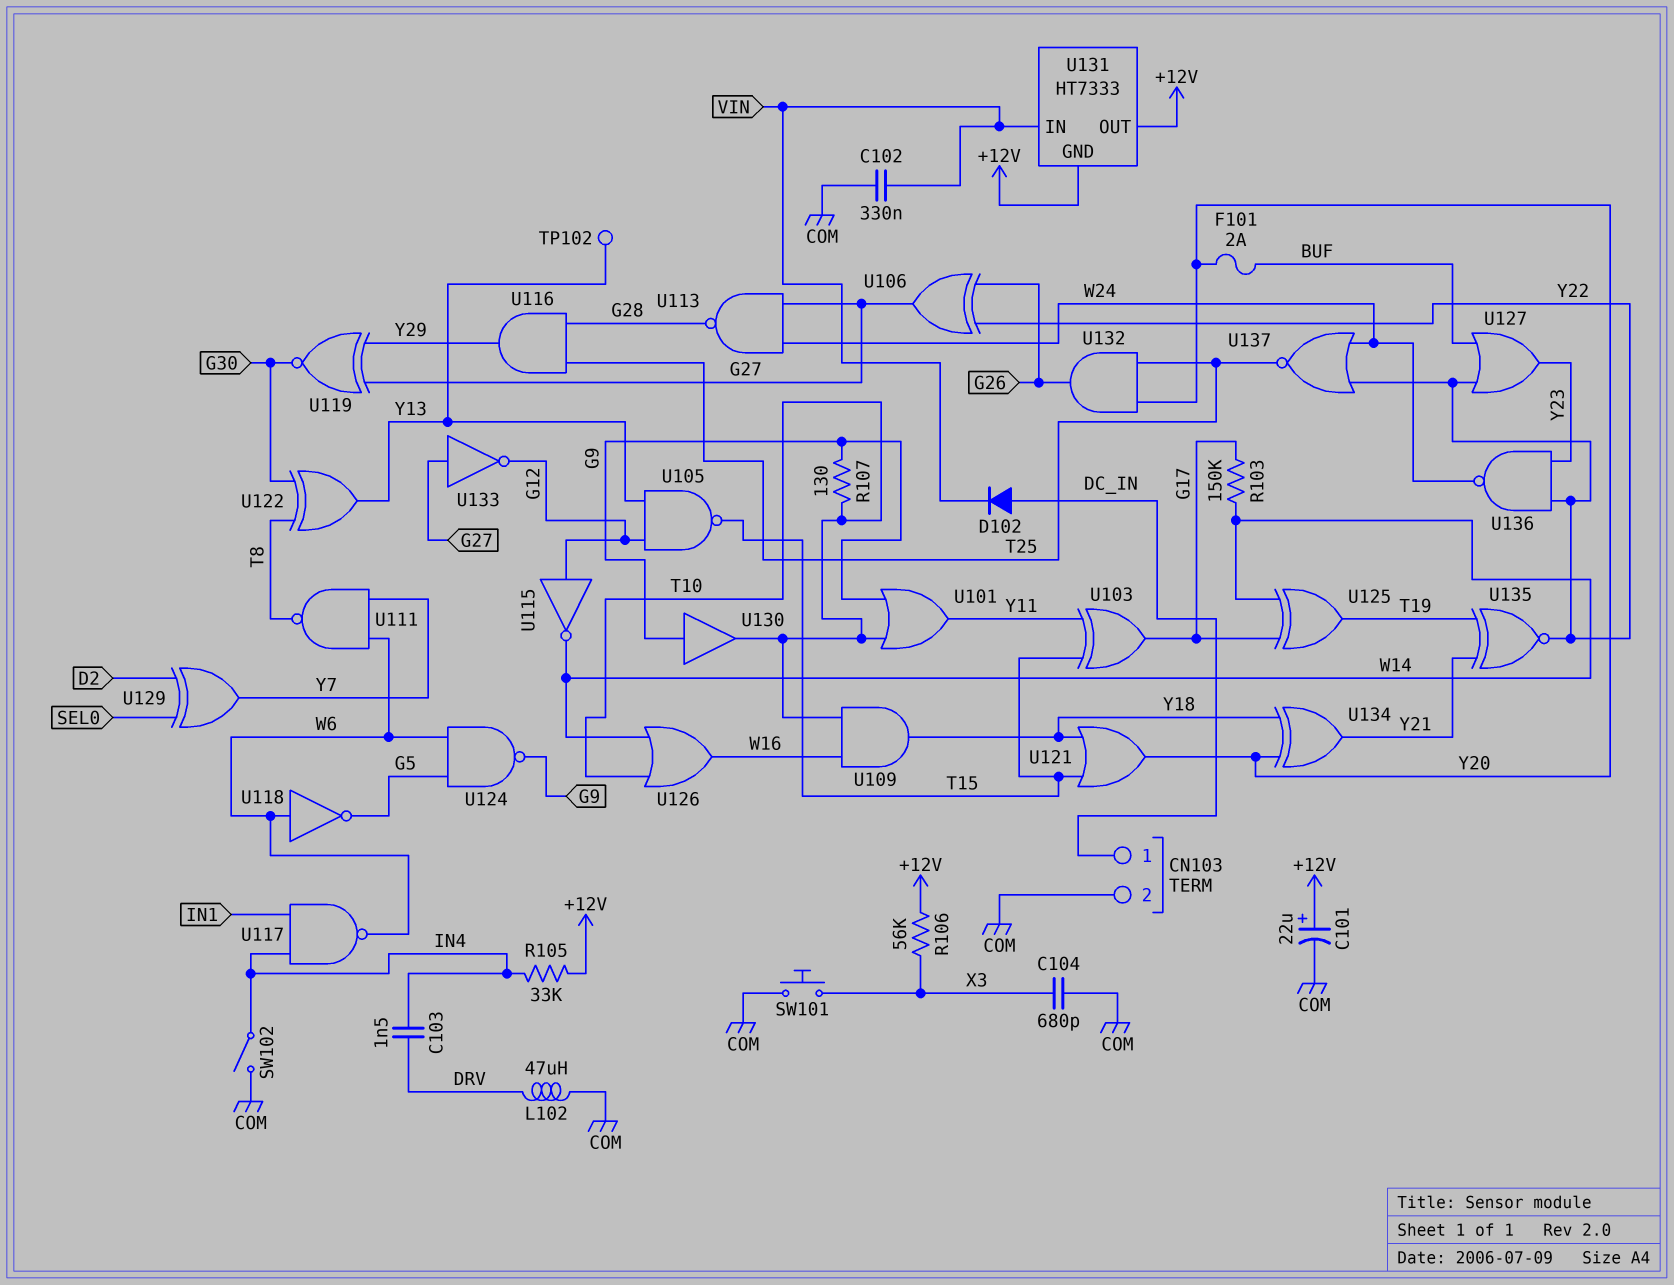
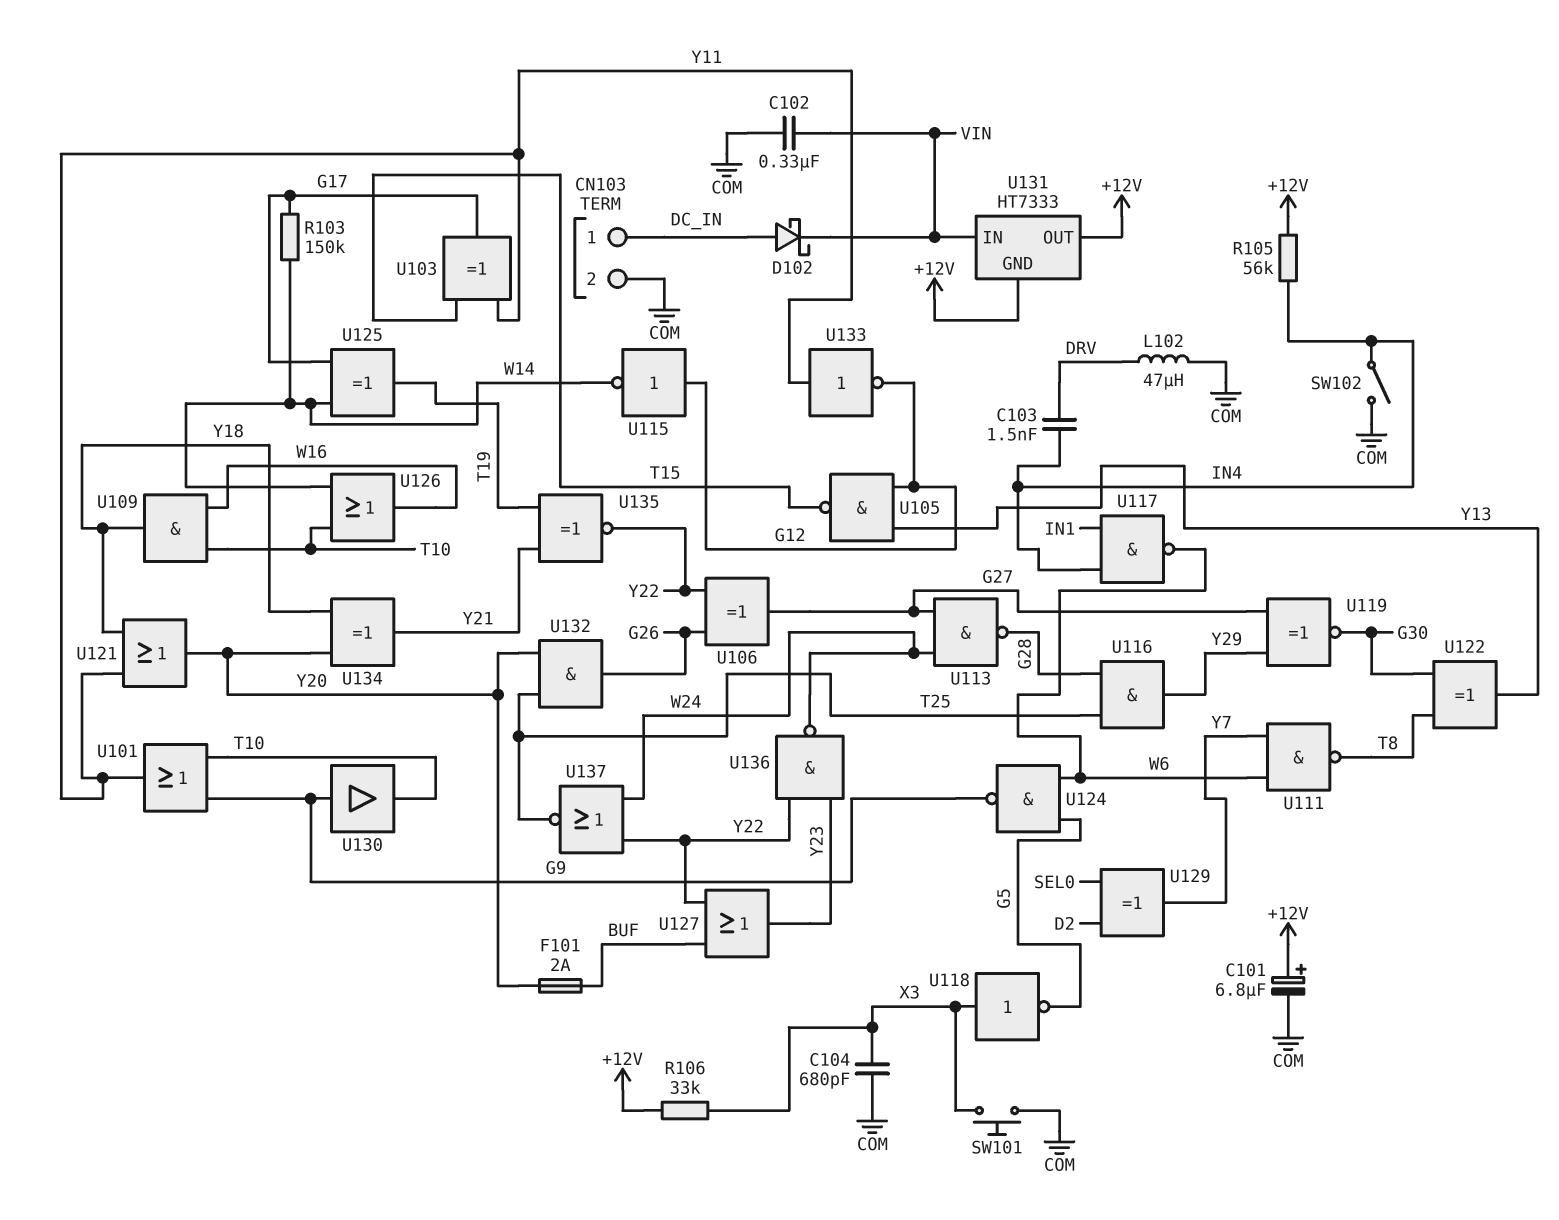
C101: 22uF (plus +12V, minus COM) -> 6.8uF (plus +12V, minus COM)
D102: diode (A DC_IN, K VIN) -> schottky (A DC_IN, K VIN)
R105: 33k (+12V, IN4) -> 56k (+12V, IN4)
R106: 56k (+12V, X3) -> 33k (+12V, X3)
R107: 130 (G9, T10) -> none
TP102: test point (Y13) -> none
U118: NOT (in W6, out G5) -> NOT (in X3, out G5)
U121: OR (in T15, in Y18, out Y20) -> OR (in Y11, in Y18, out Y20)
U133: NOT (in G27, out G12) -> NOT (in Y11, out G12)

